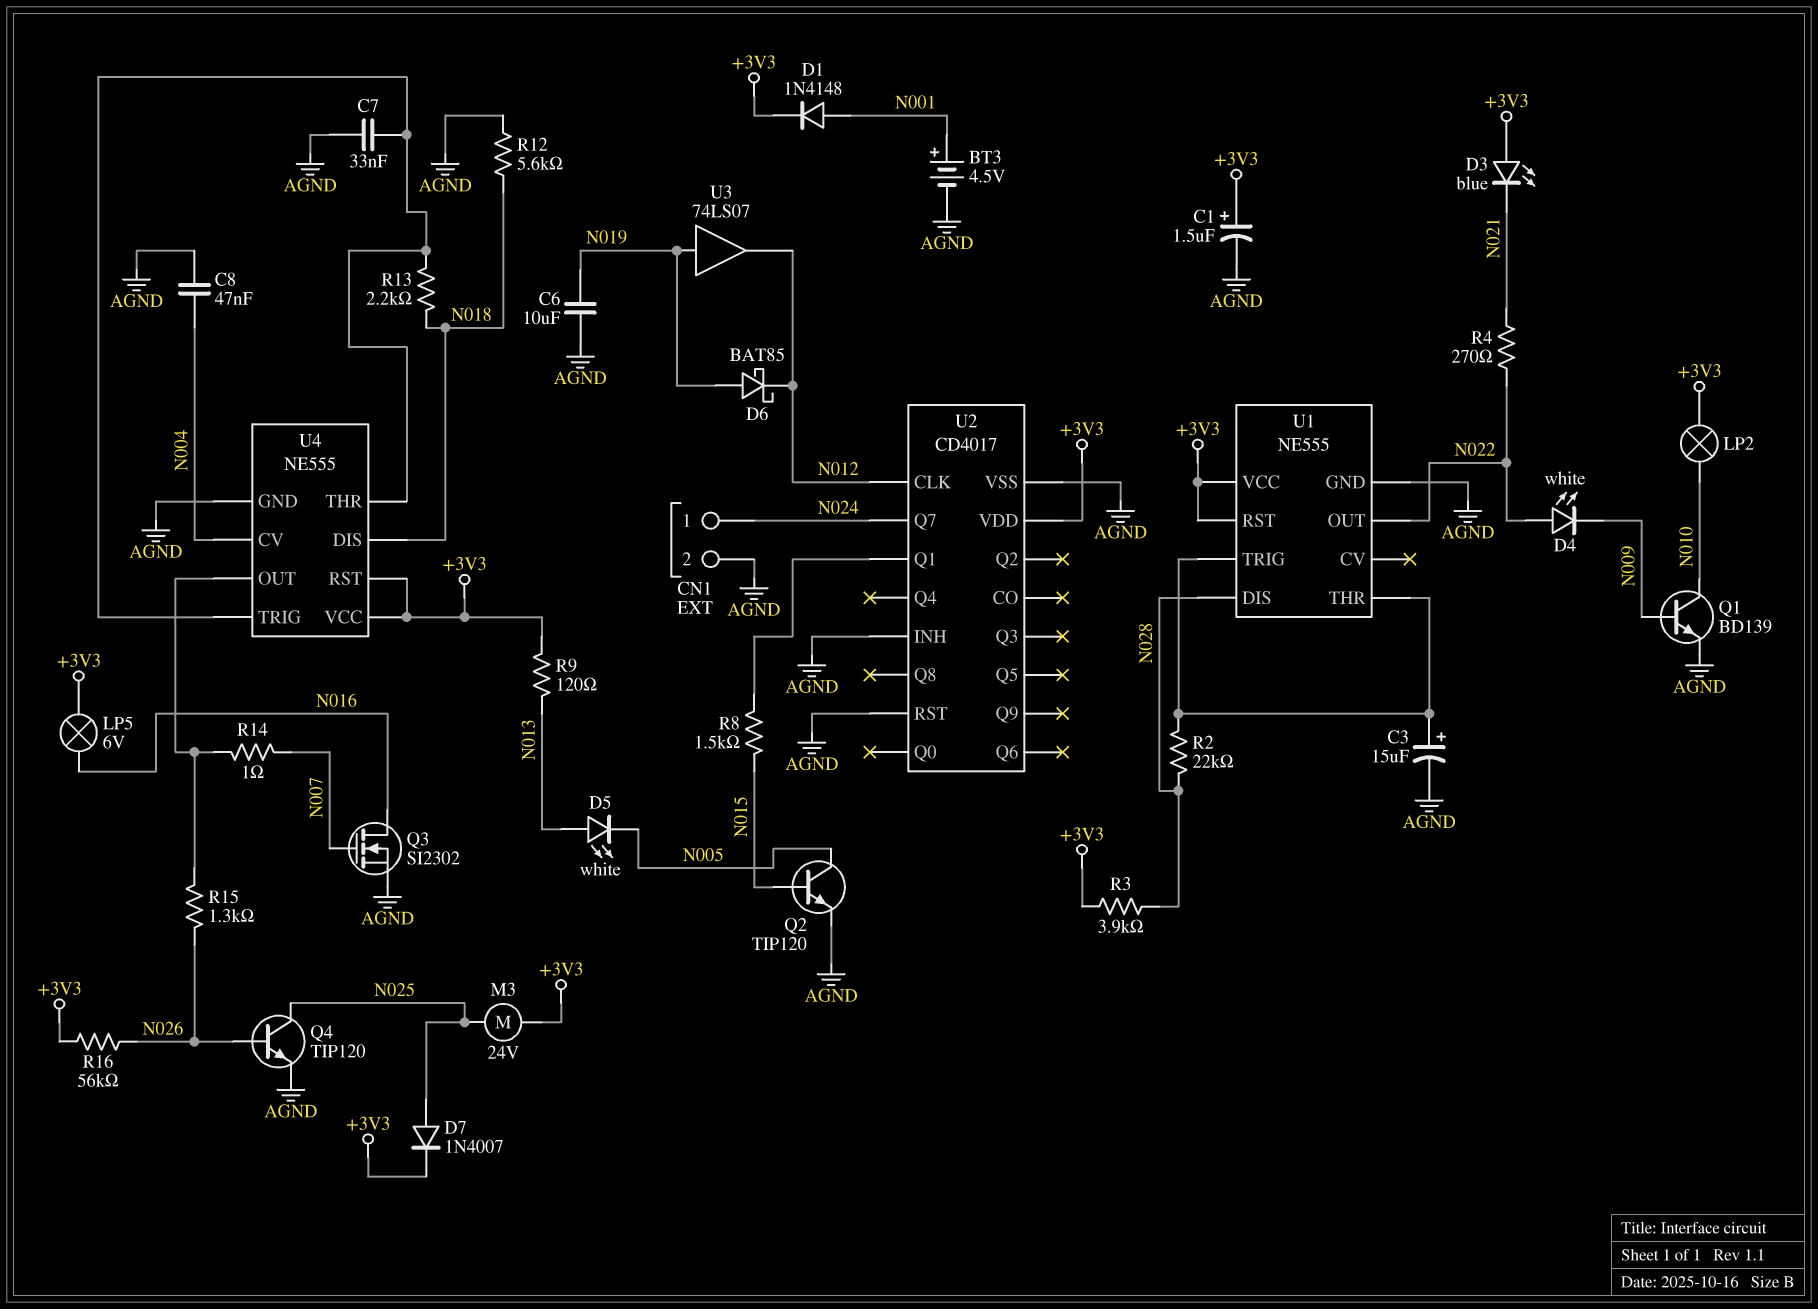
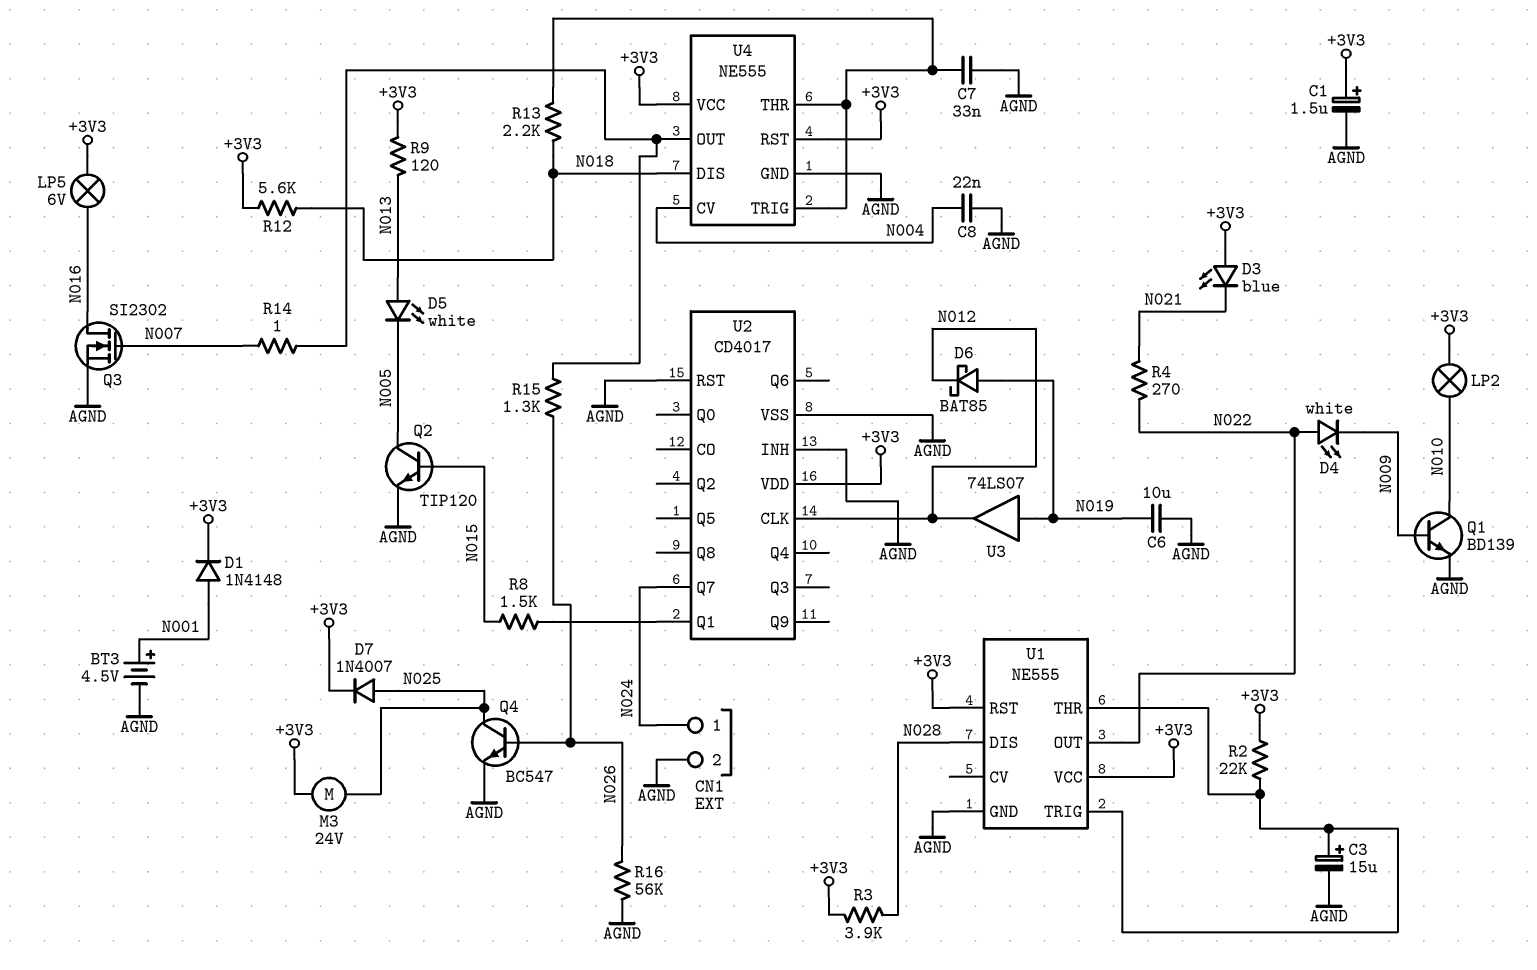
C8: 47nF (AGND, N004) -> 22nF (AGND, N004)
Q4: NPN TIP120 (B N026, C N025, E AGND) -> NPN BC547 (B N026, C N025, E AGND)
R2: 22k (N028, U1/THR) -> 22k (+3V3, U1/THR)
R12: 5.6k (AGND, N018) -> 5.6k (+3V3, N018)
R16: 56k (+3V3, N026) -> 56k (AGND, N026)

